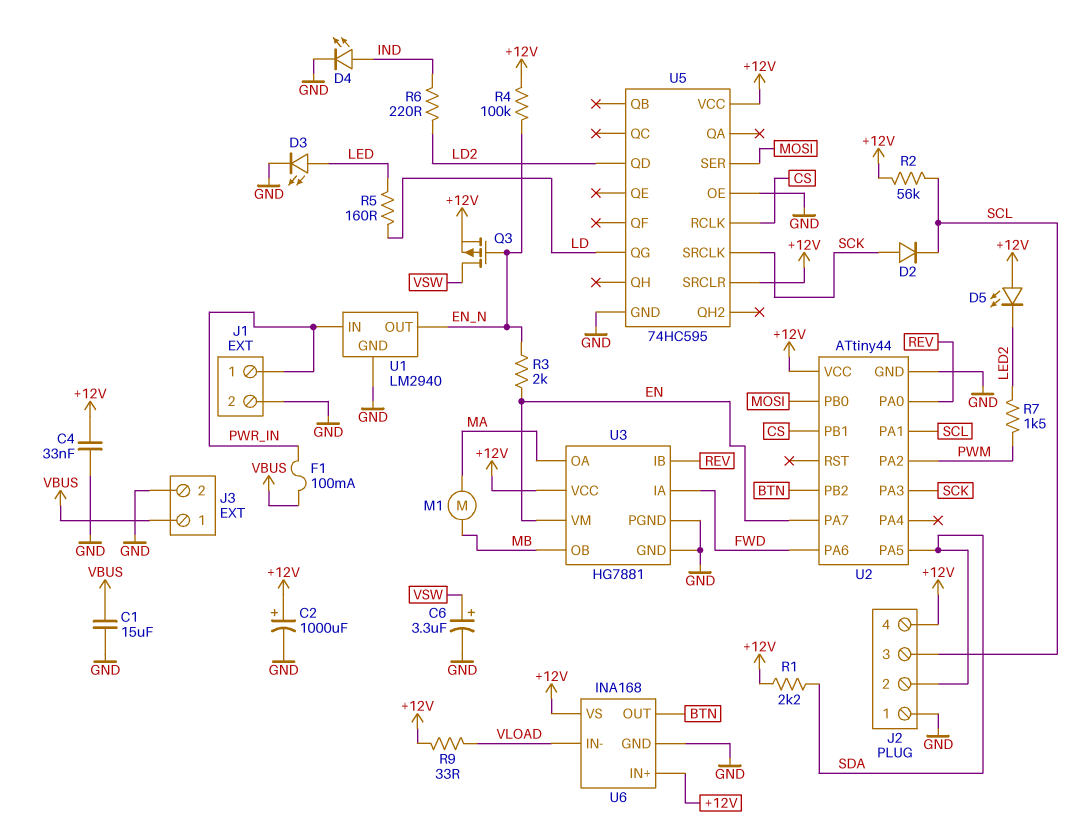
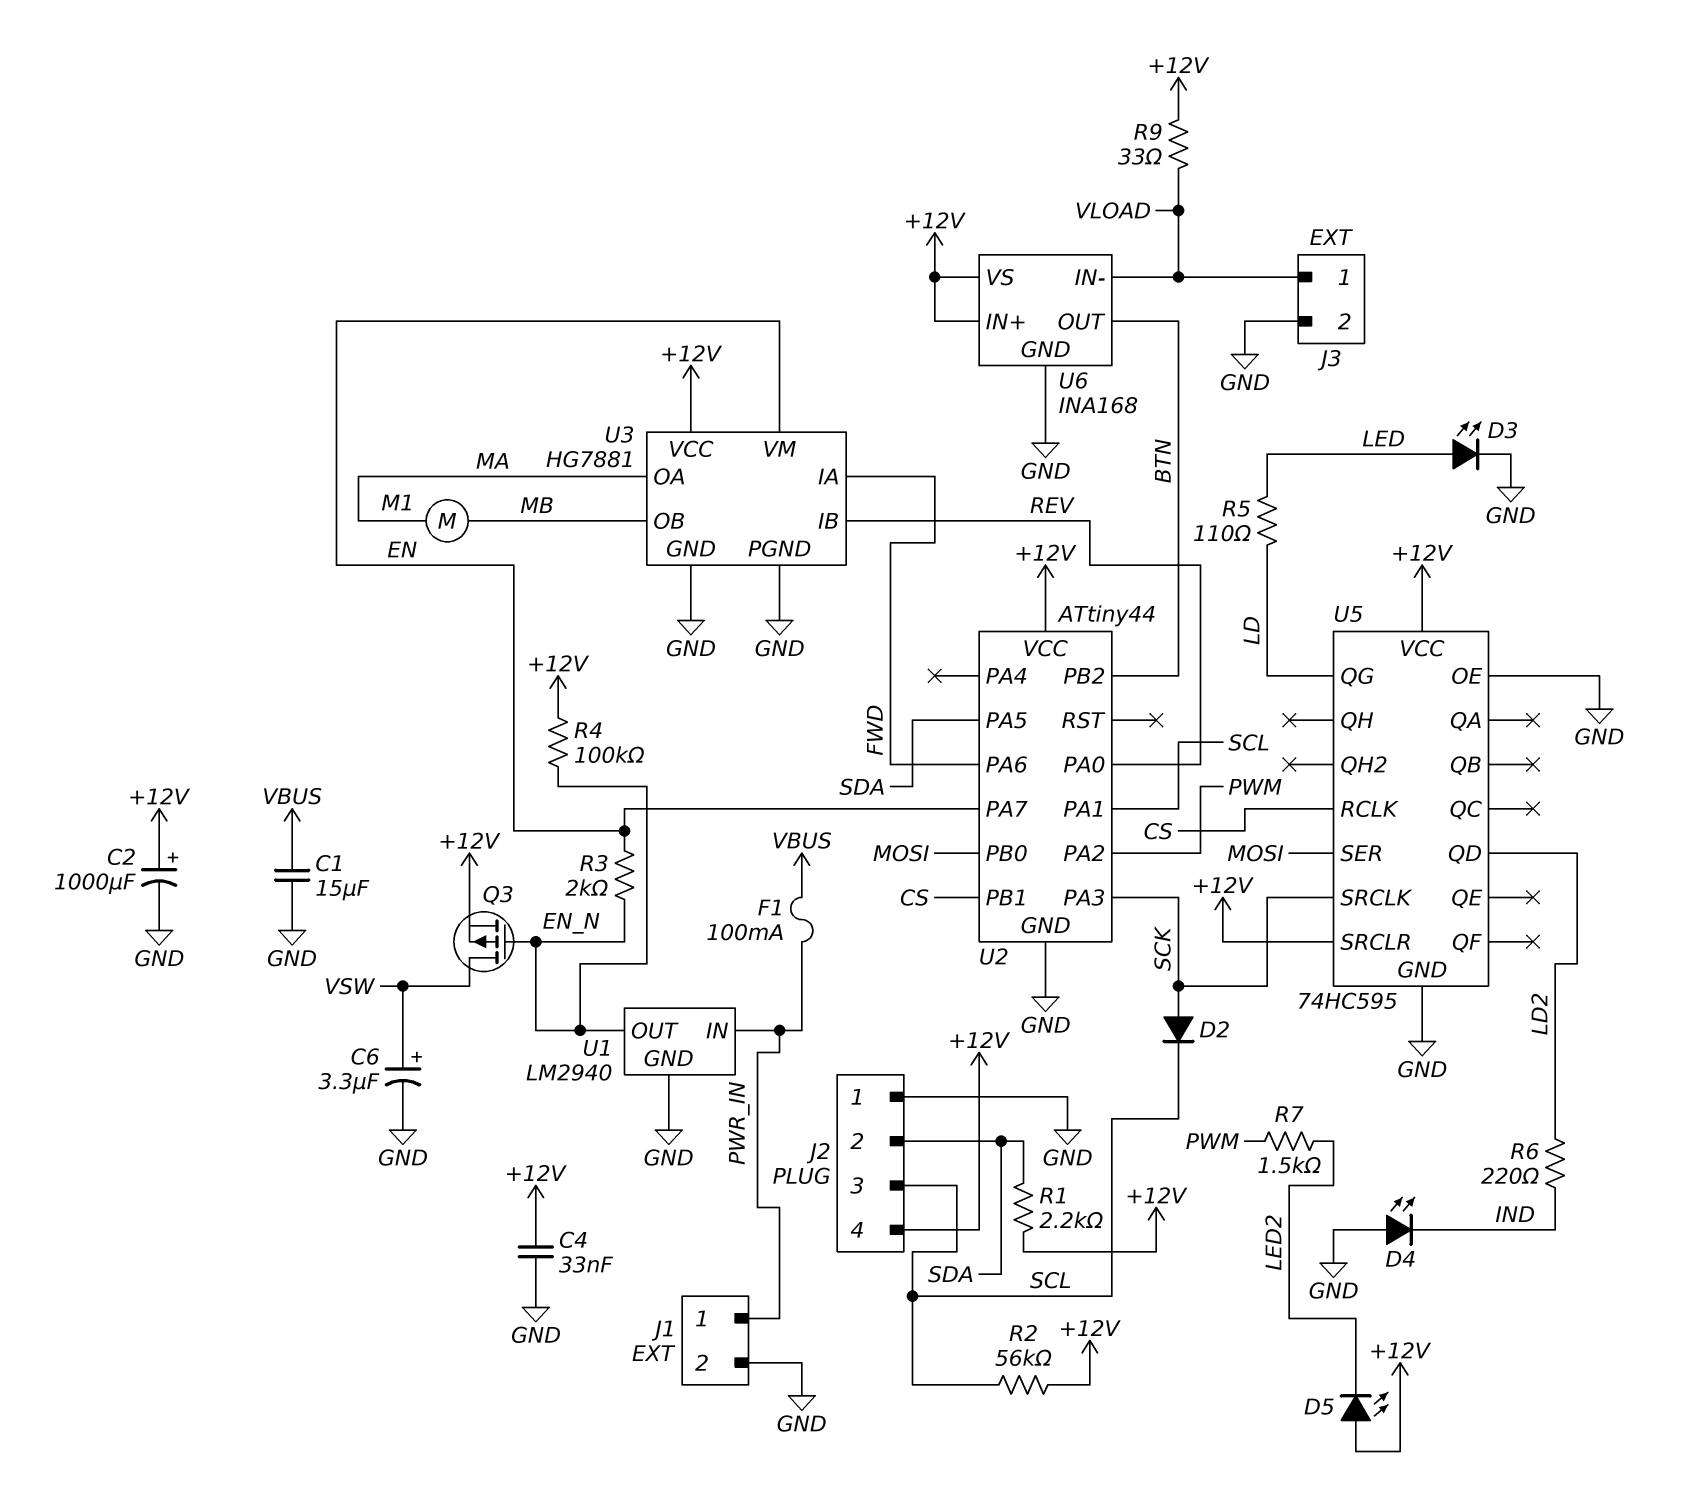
D4: LED (A IND, K GND) -> LED (A GND, K IND)
J3 pin 1: VBUS -> VLOAD
R5: 160 (LD, LED) -> 110 (LD, LED)

